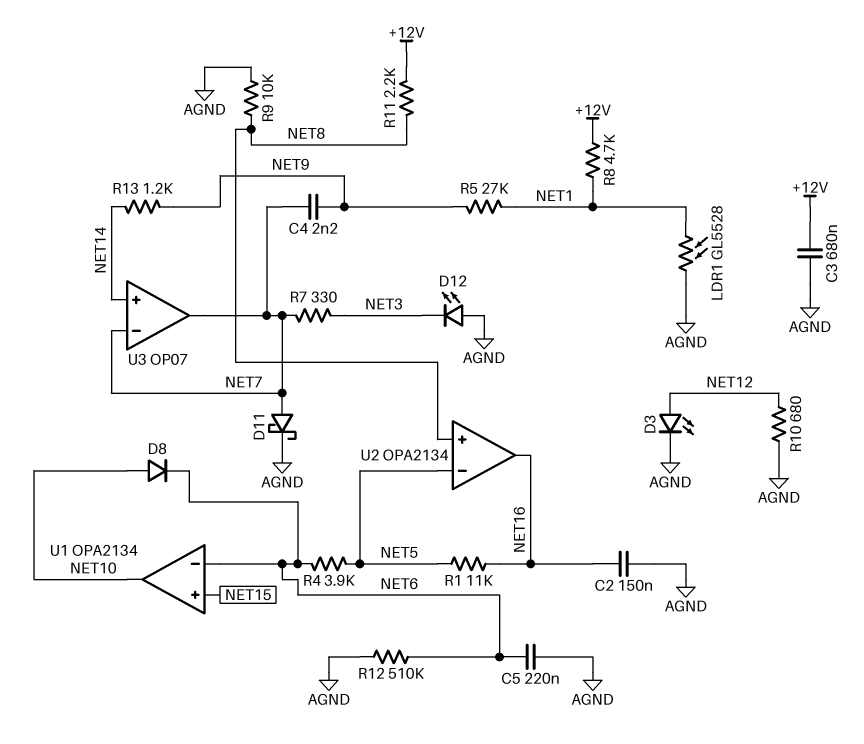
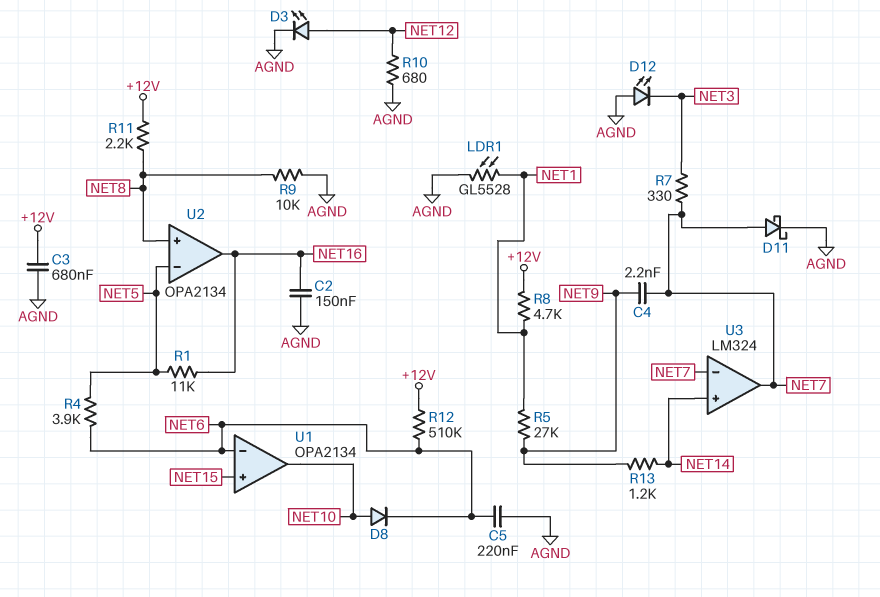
R12: 510k (AGND, NET6) -> 510k (+12V, NET6)
U3: OP07 -> LM324

